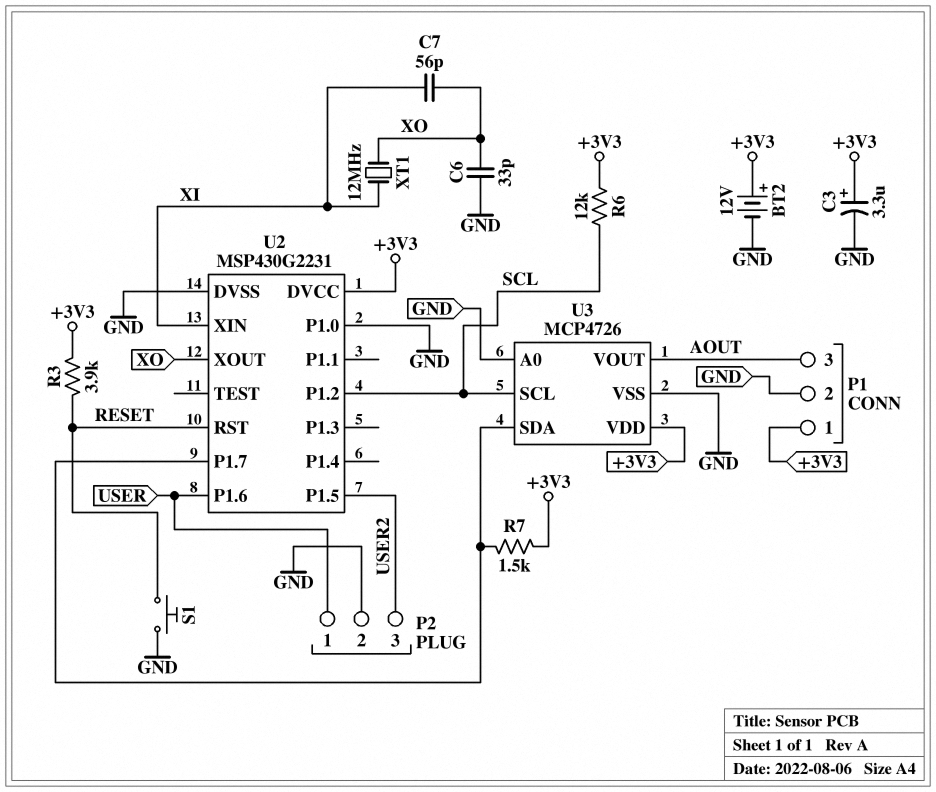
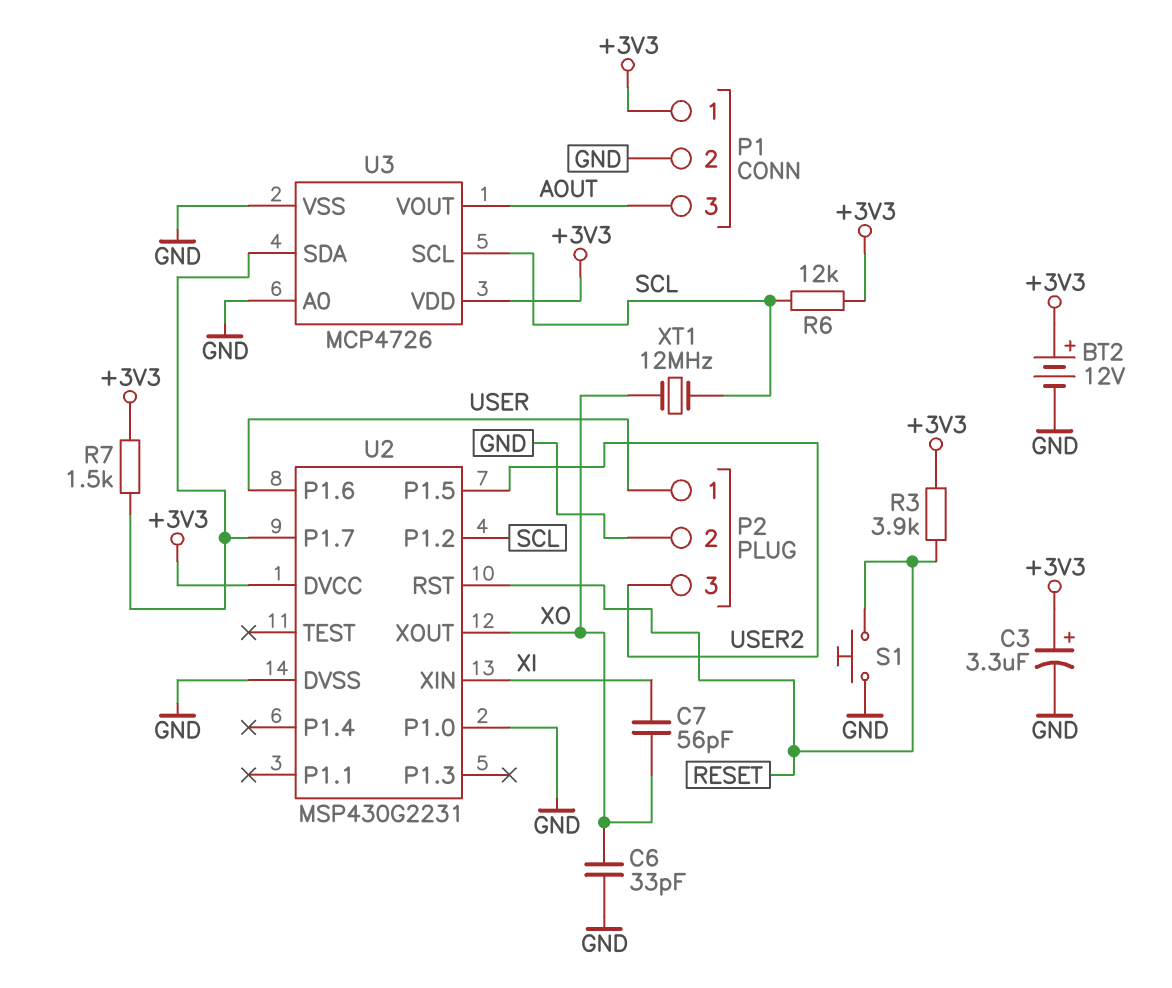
XT1: 12MHz (XI, XO) -> 12MHz (SCL, XO)

